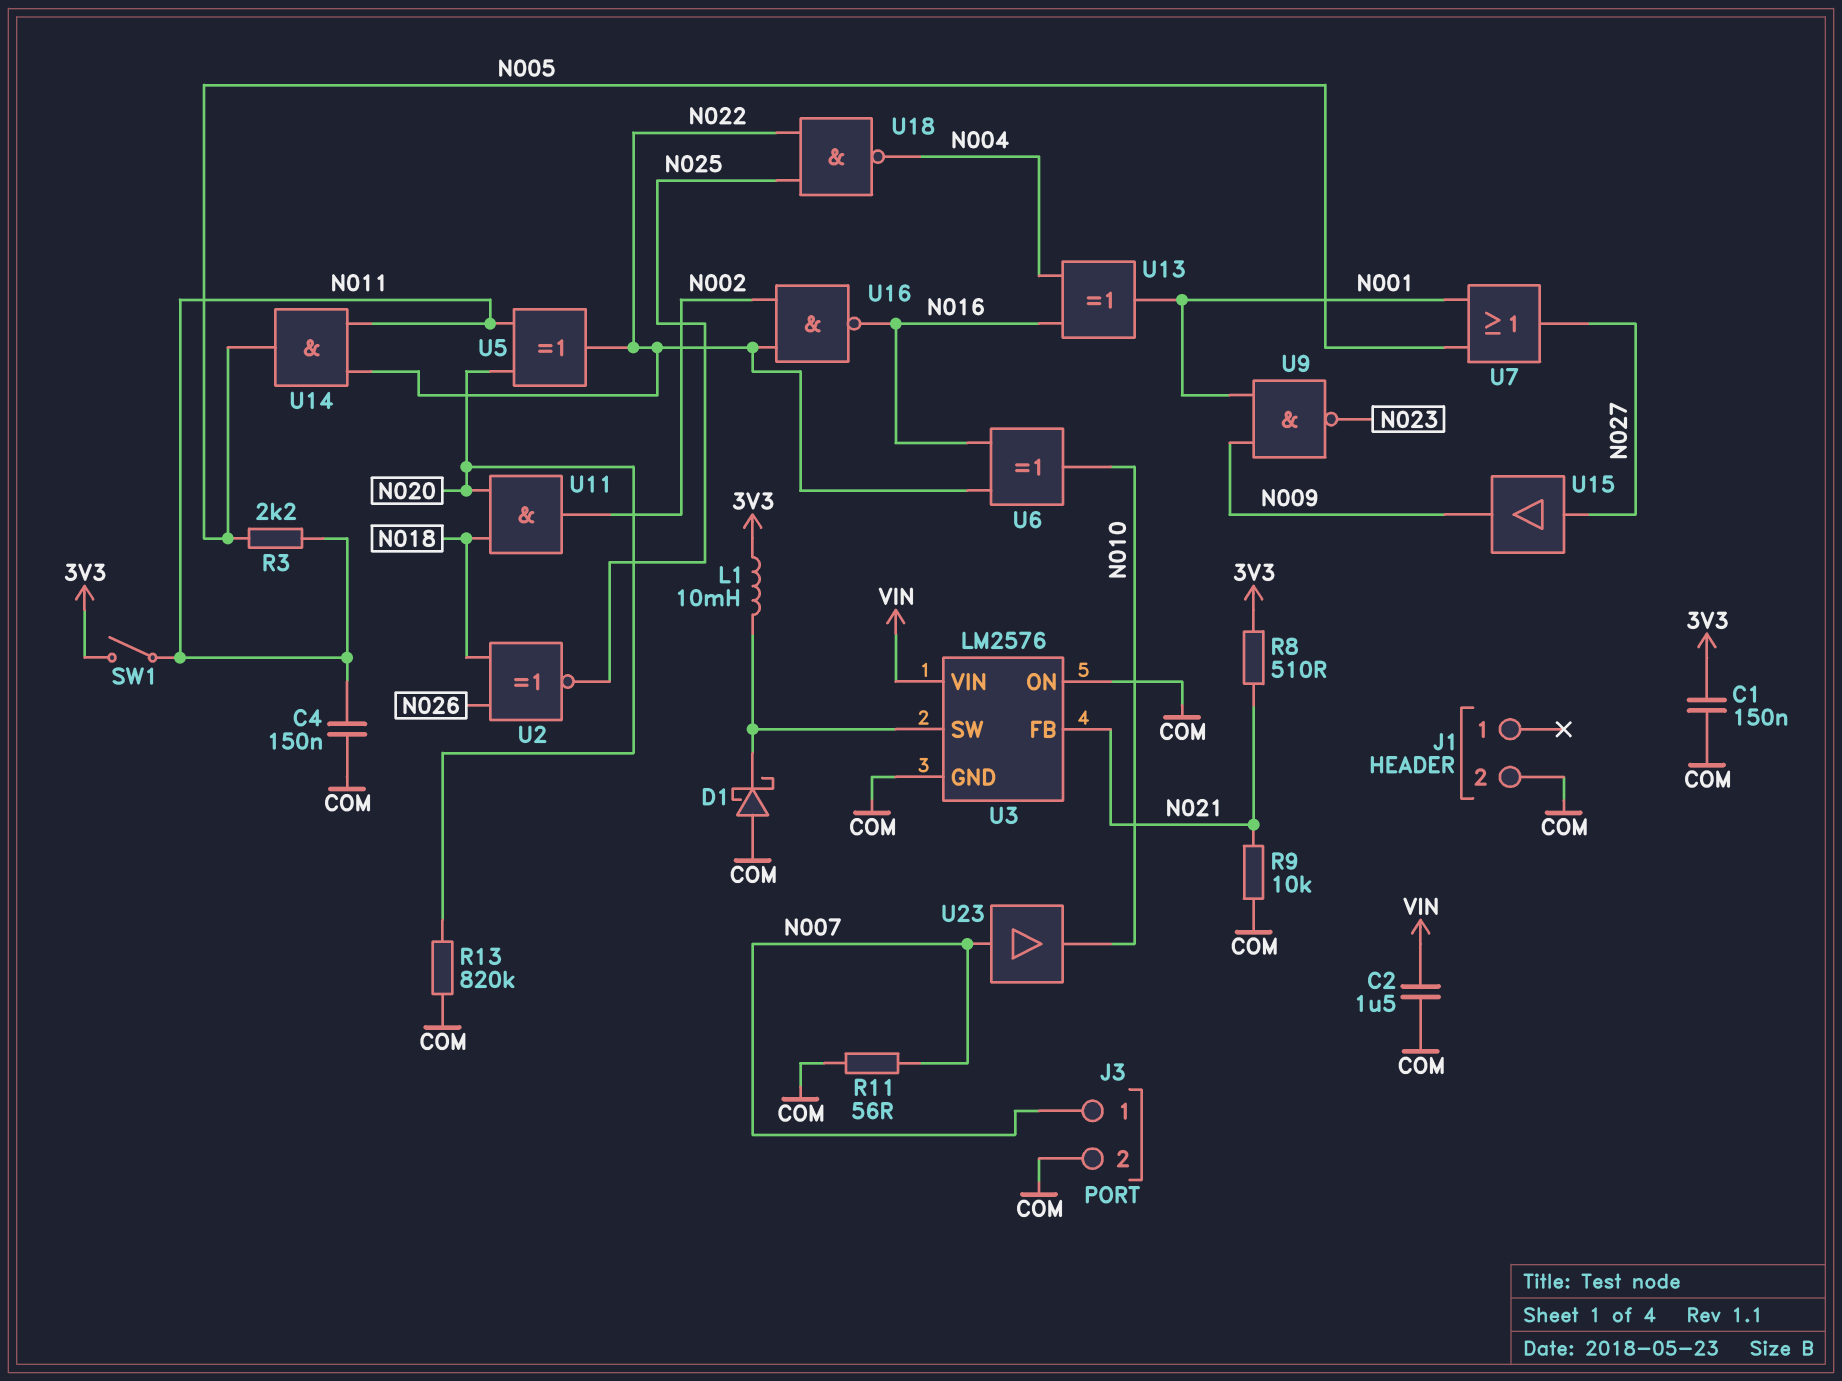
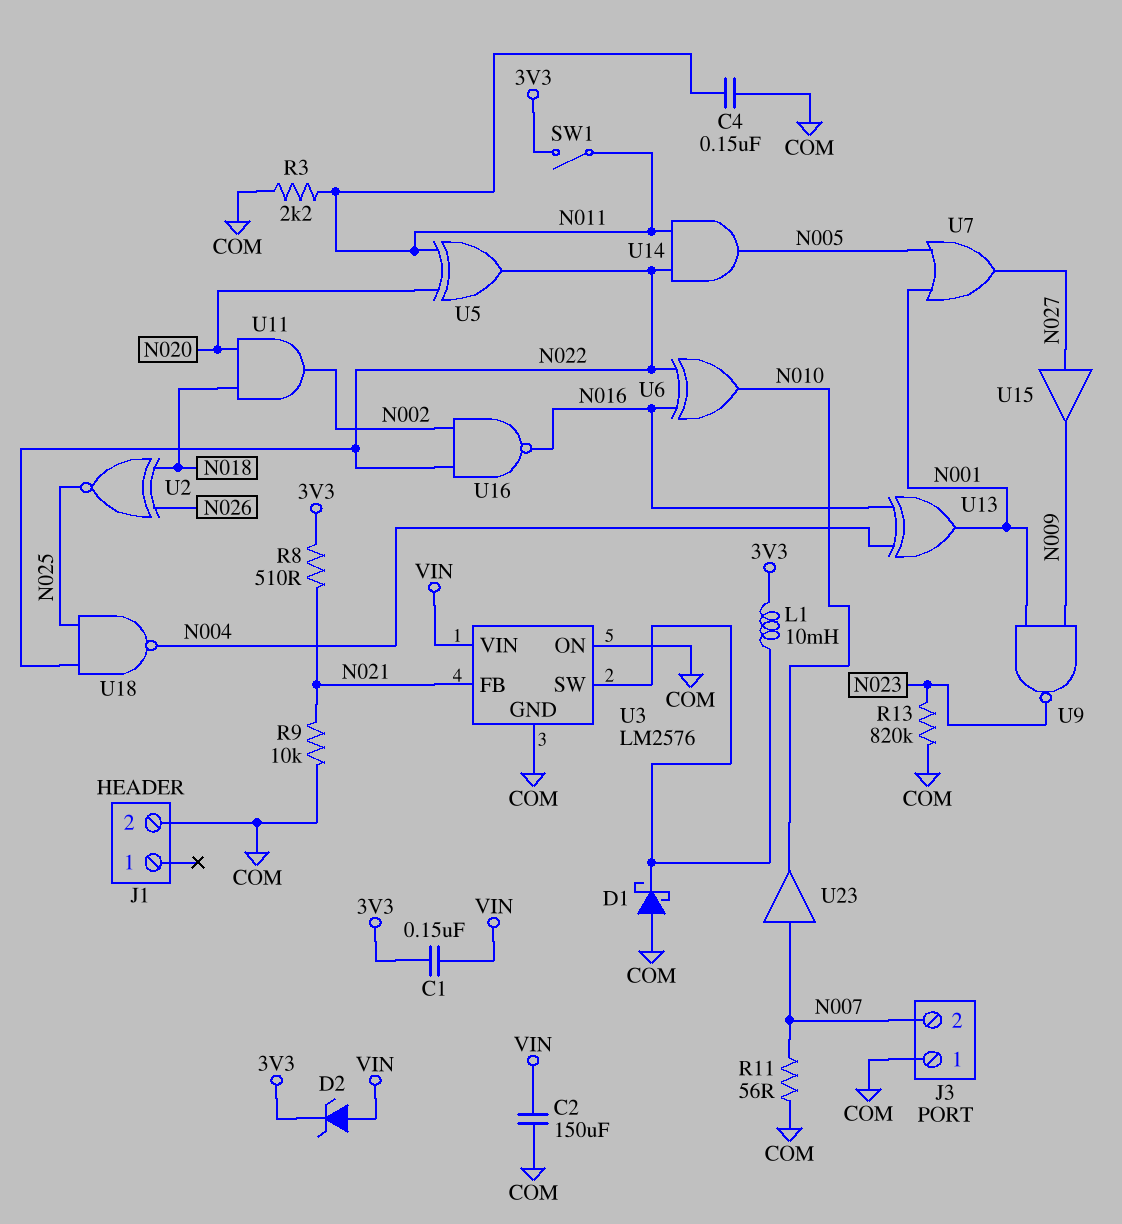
C1: 150nF (3V3, COM) -> 150nF (3V3, VIN)
C2: 1.5uF (COM, VIN) -> 150uF (COM, VIN)
D2: none -> zener (A VIN, K 3V3)
J3 pin 1: N007 -> COM
J3 pin 2: COM -> N007
R3: 2.2k (N005, N011) -> 2.2k (COM, N011)
R13: 820k (COM, N020) -> 820k (COM, N023)

